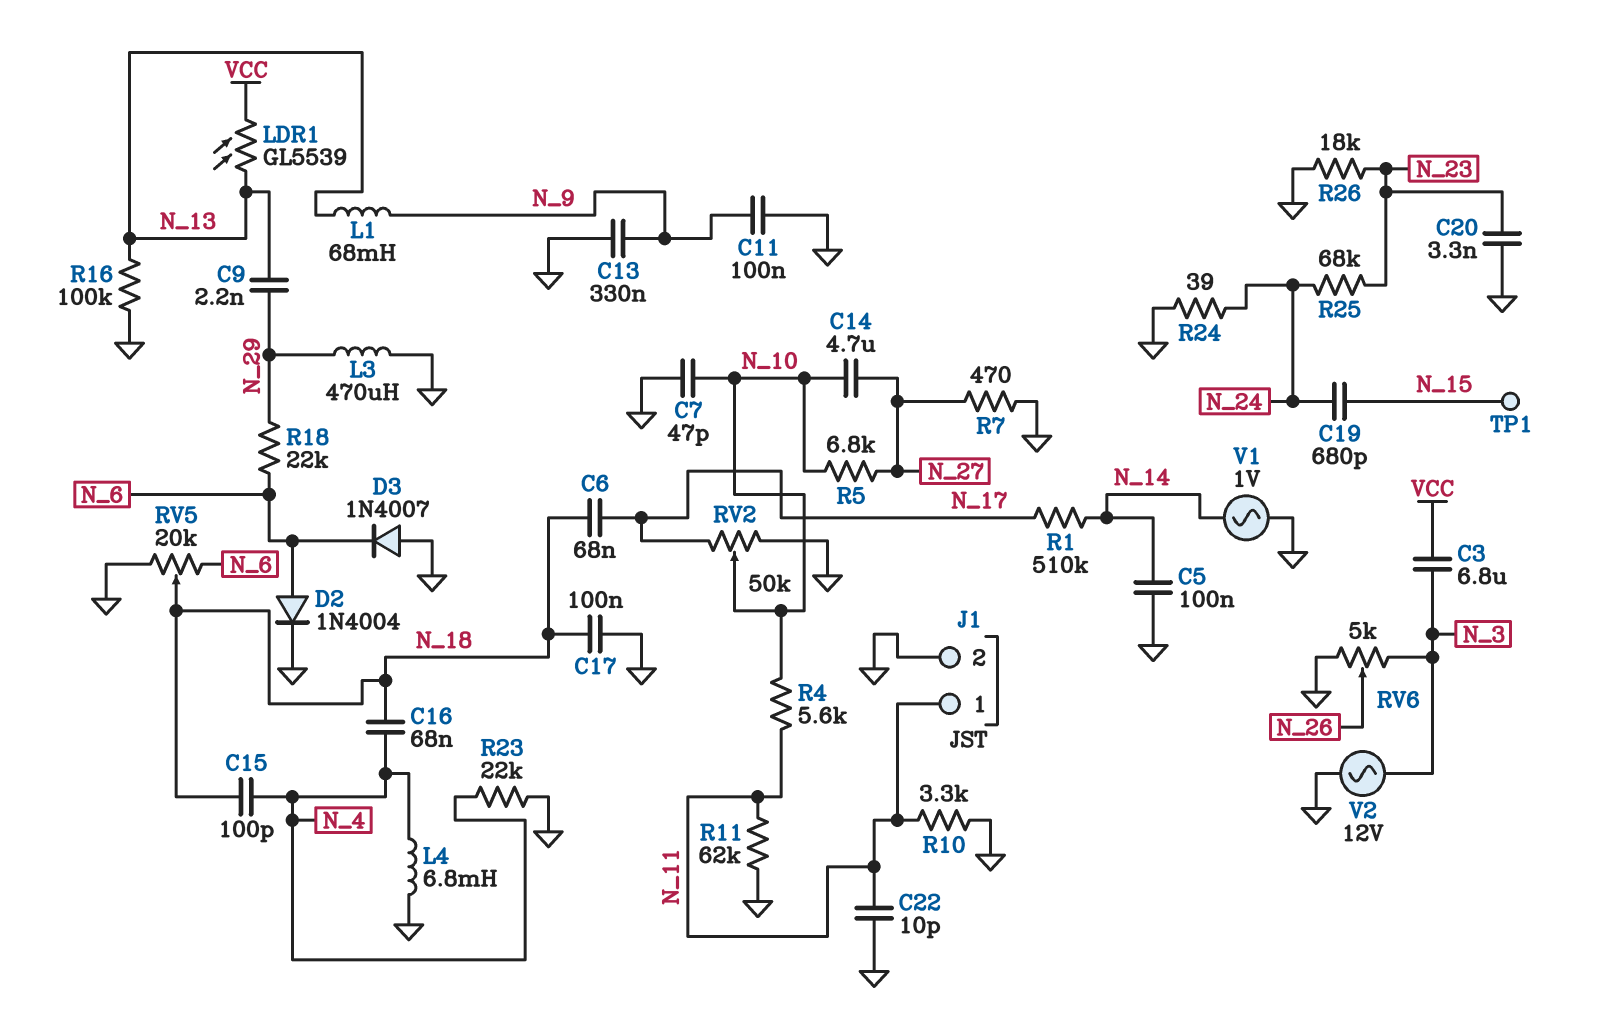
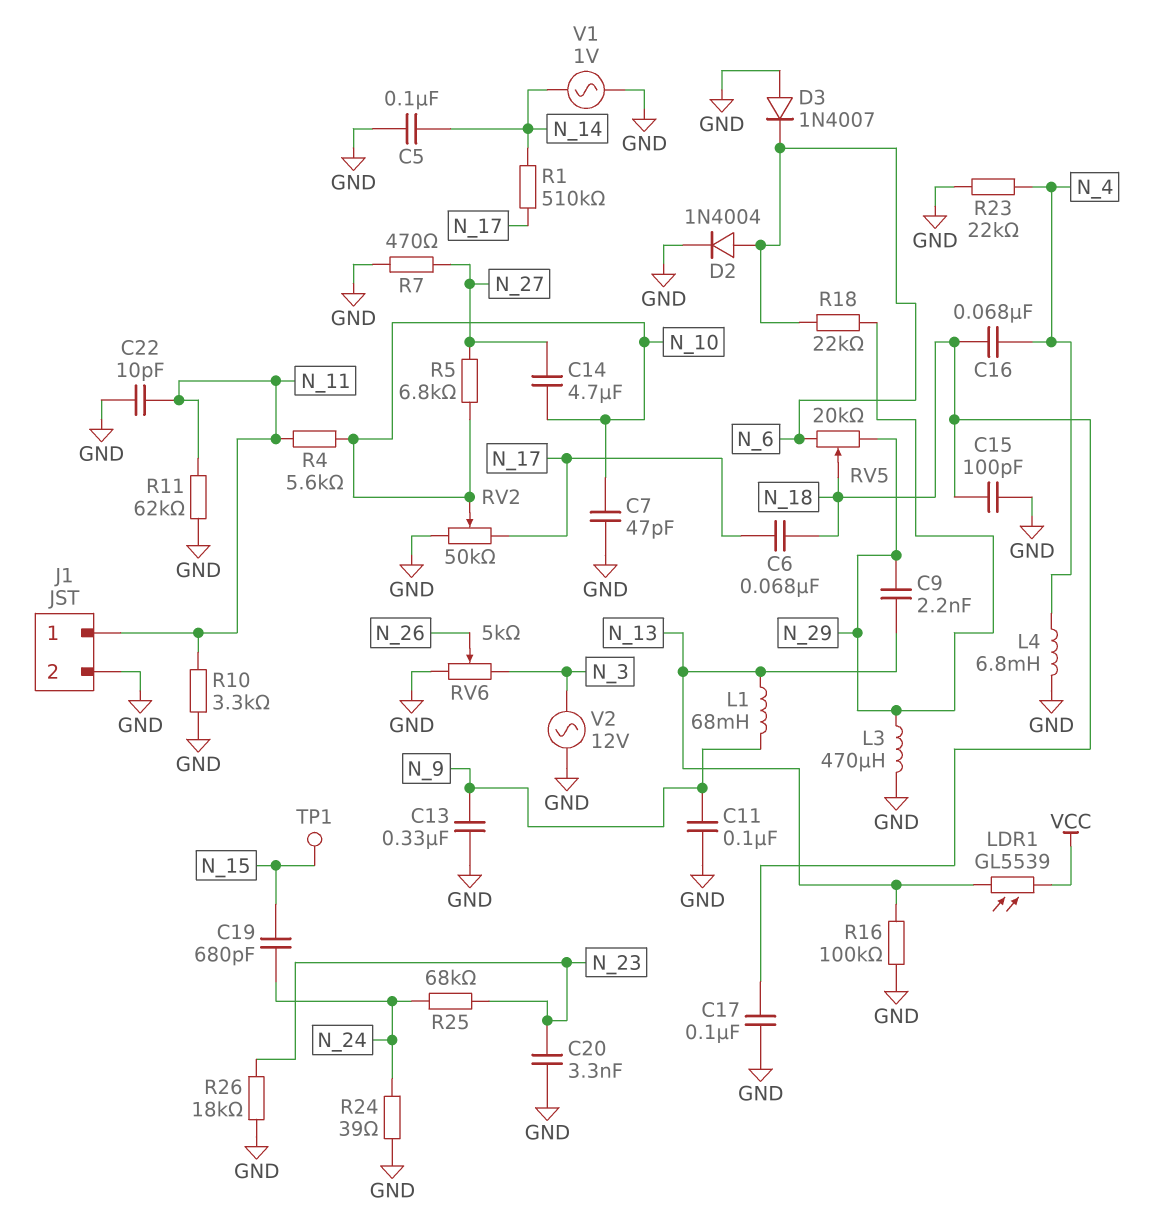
C3: 6.8uF (N_3, VCC) -> none
C15: 100pF (N_4, N_18) -> 100pF (GND, N_18)
RV5: 20k (GND, N_6, wiper N_18) -> 20k (N_6, N_29, wiper N_18)

